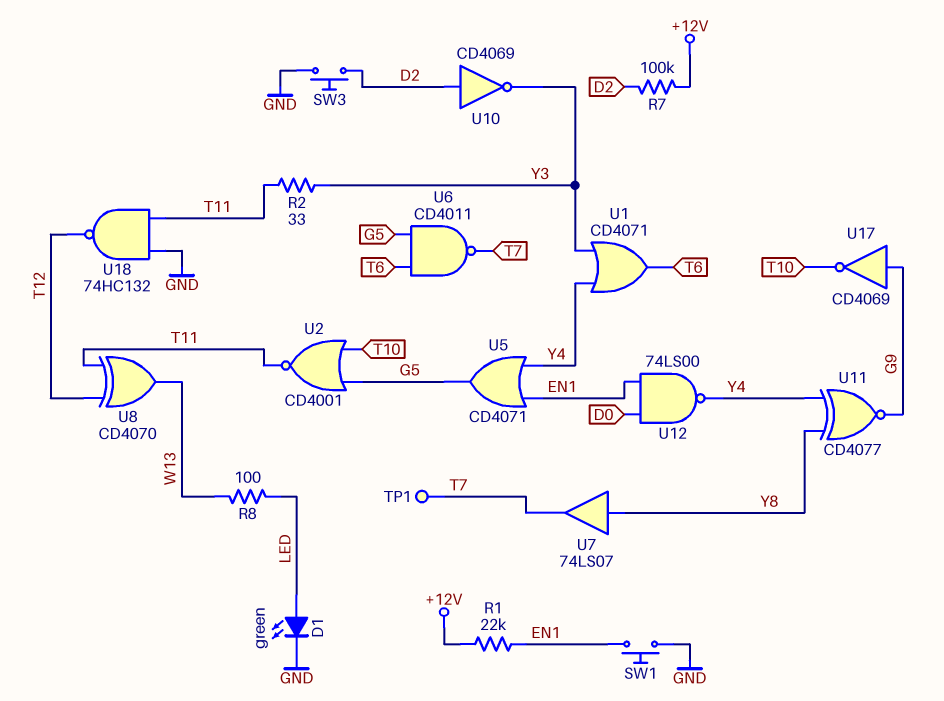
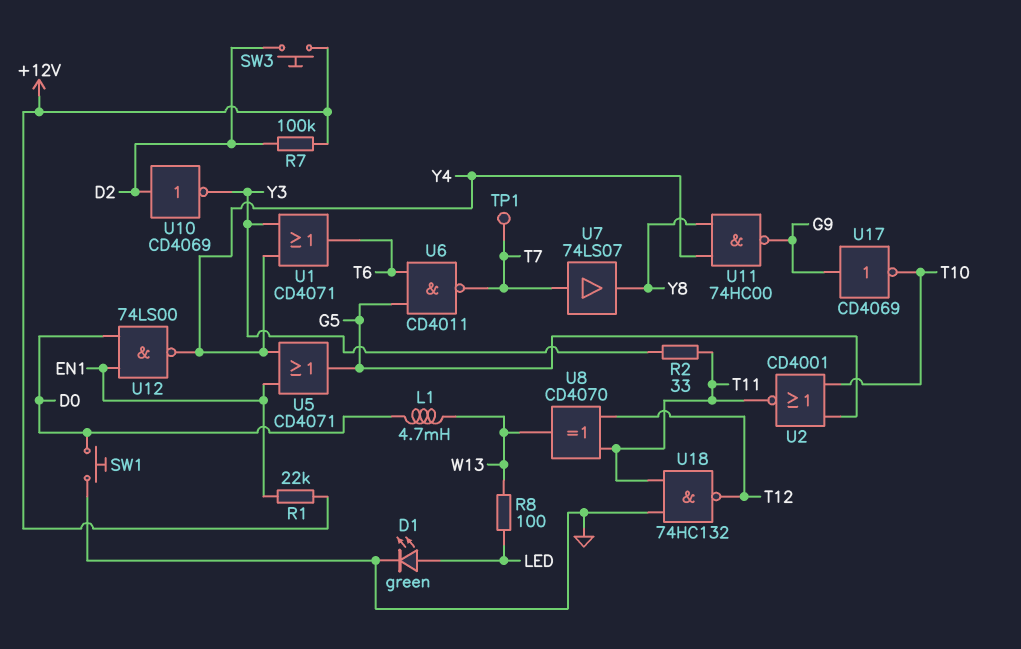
L1: none -> 4.7mH (D0, W13)
SW1: button (EN1, GND) -> button (D0, GND)
SW3: button (D2, GND) -> button (+12V, D2)
U7: buffer 74LS07 (in Y8, out T7) -> buffer 74LS07 (in T7, out Y8)
U11: XNOR CD4077 (in Y4, in Y8, out G9) -> NAND 74HC00 (in Y4, in Y8, out G9)

